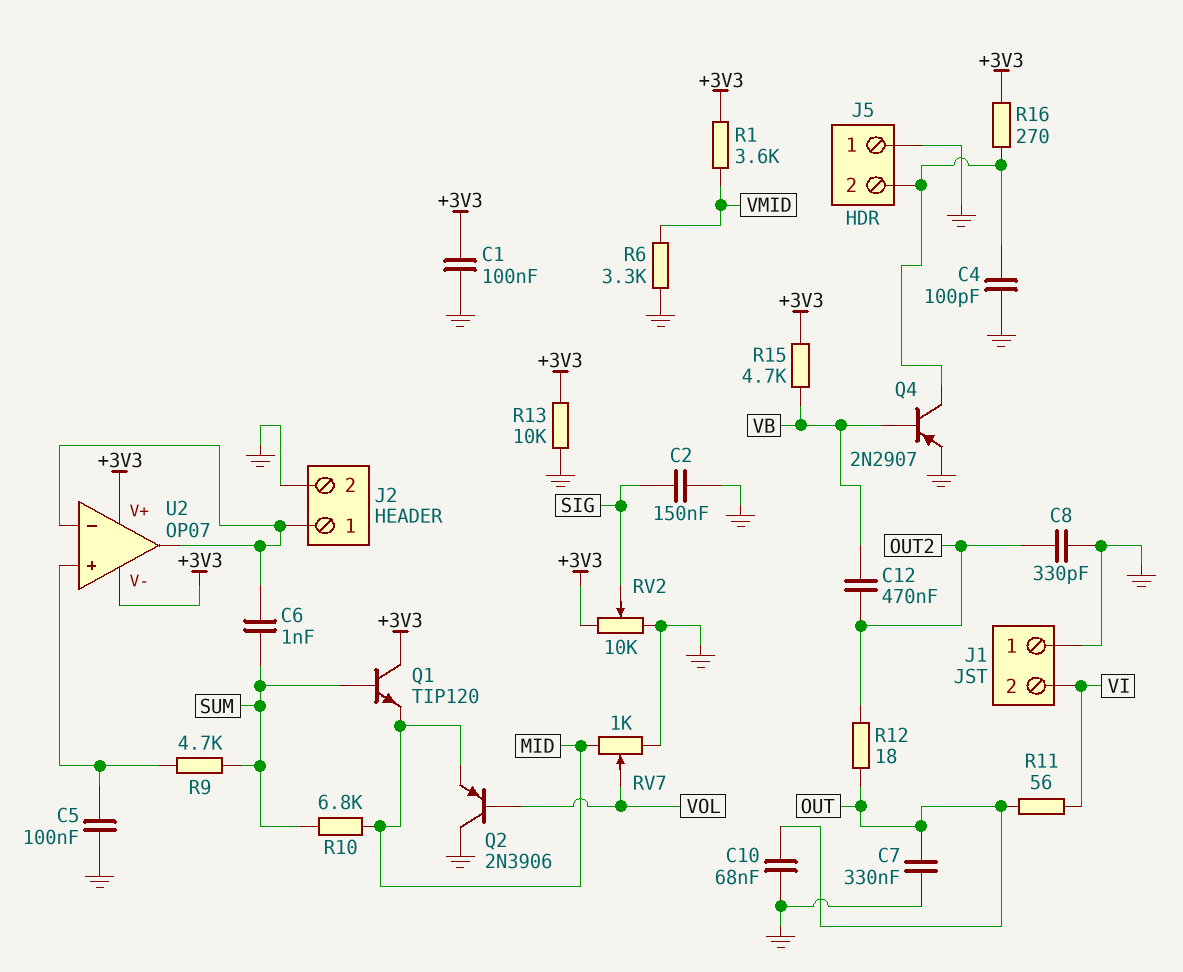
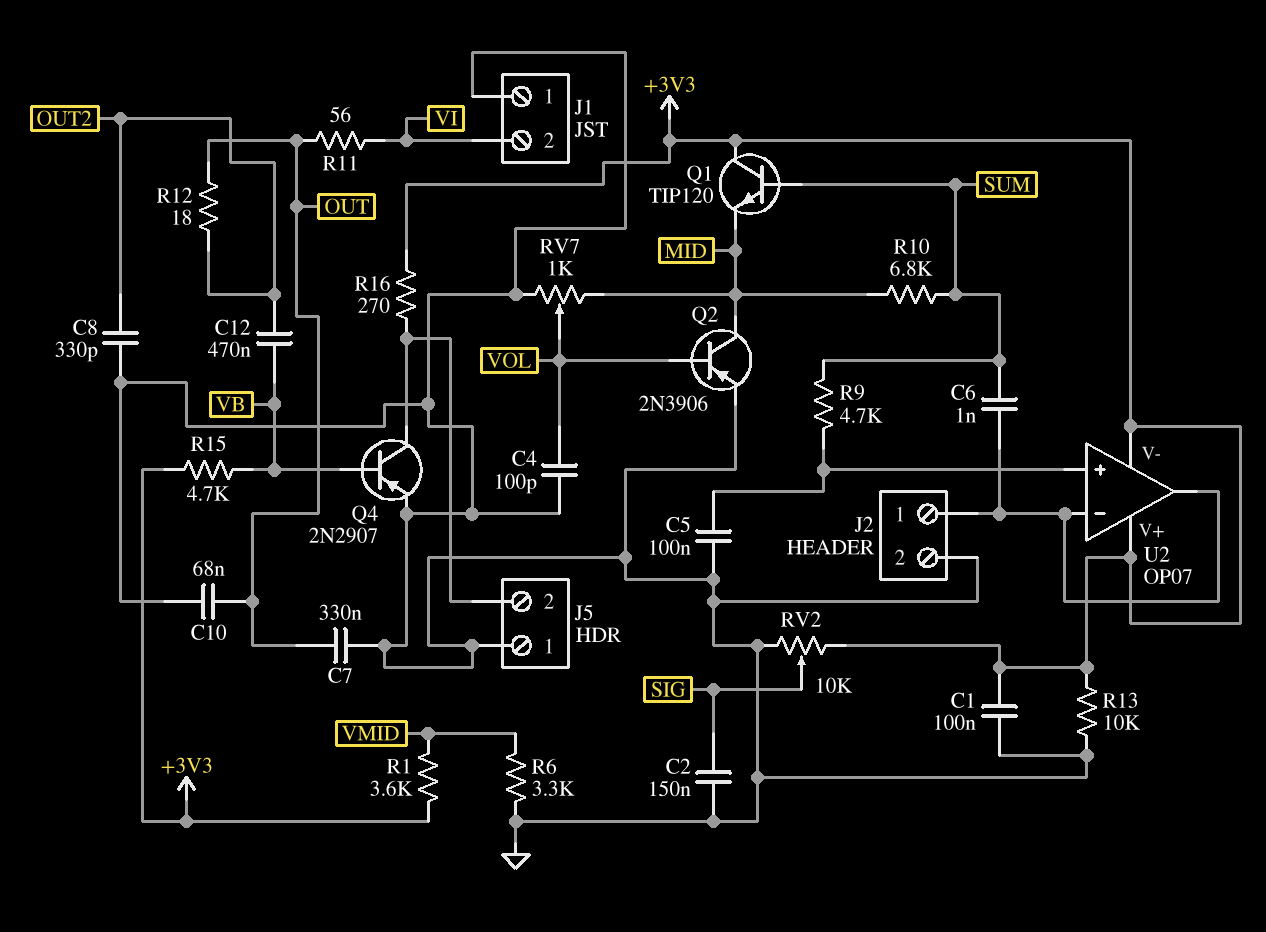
C4: 100pF (GND, J5/2) -> 100pF (GND, VOL)
Q2: PNP 2N3906 (B VOL, C GND, E MID) -> PNP 2N3906 (B VOL, C MID, E GND)

